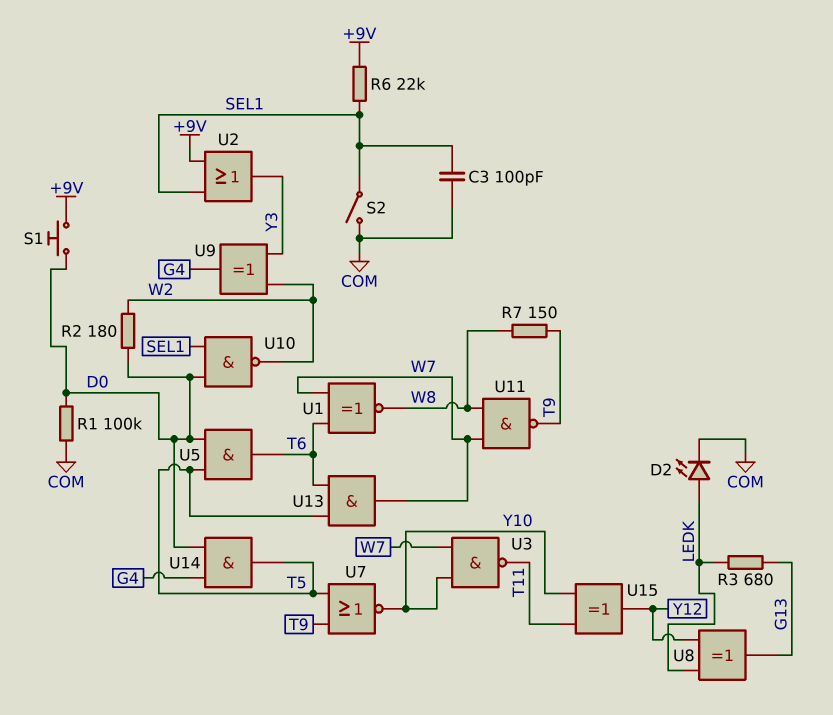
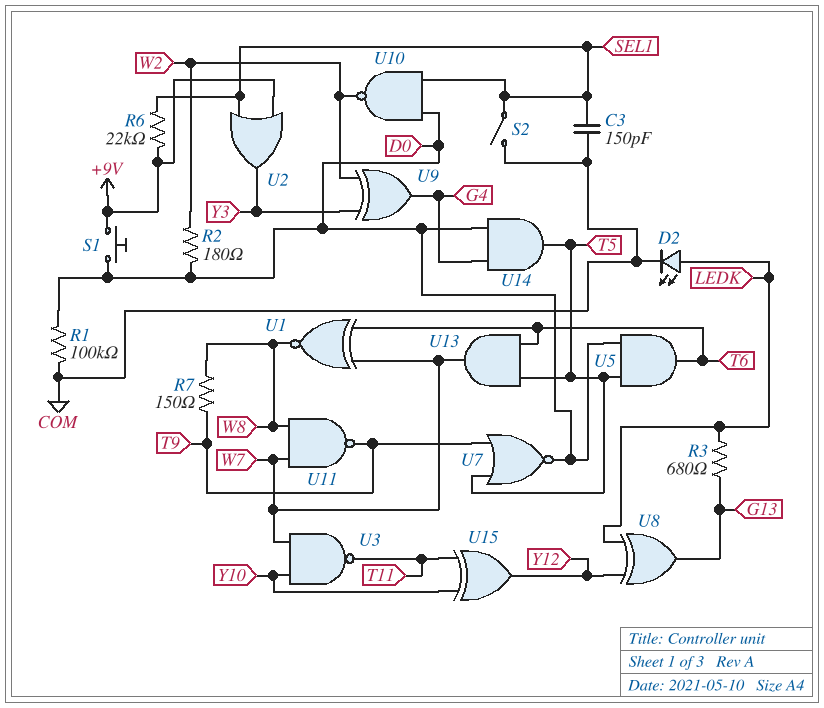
C3: 100pF (COM, SEL1) -> 150pF (COM, SEL1)
U7: NOR (in T5, in T9, out Y10) -> NOR (in T5, in T9, out D0)

